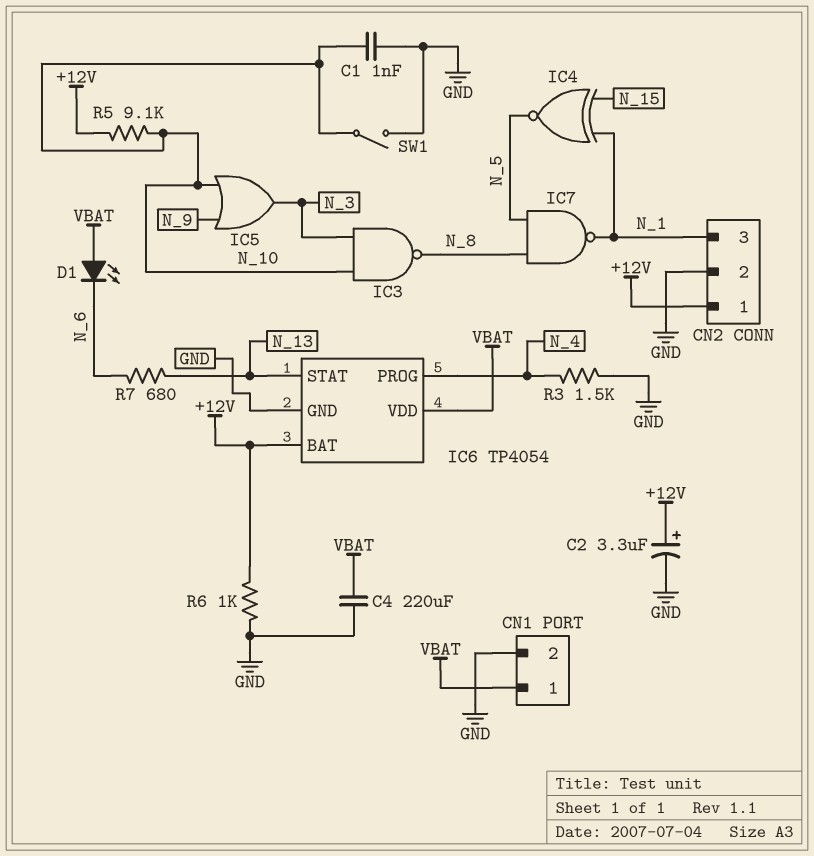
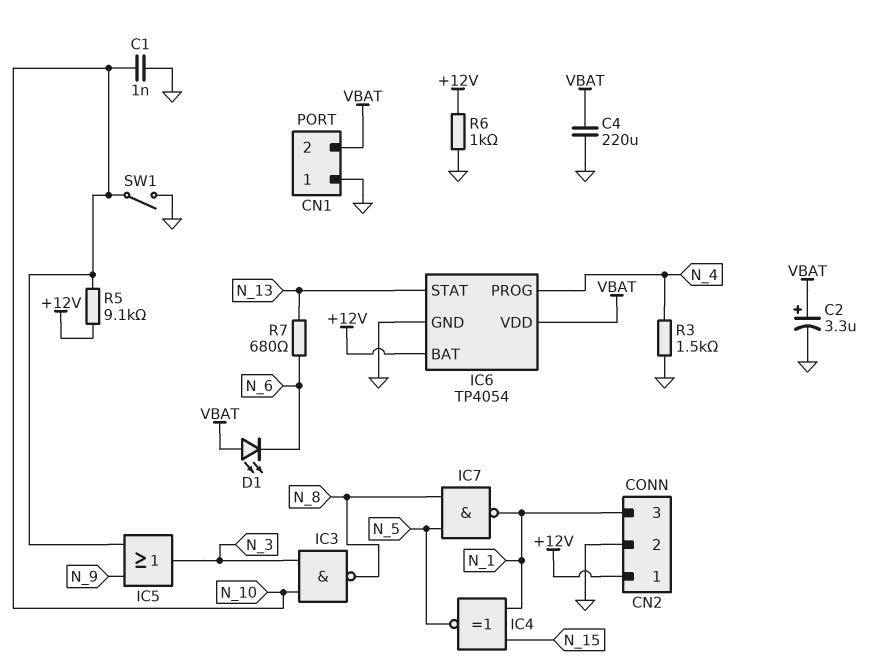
C2: 3.3uF (plus +12V, minus GND) -> 3.3uF (plus VBAT, minus GND)
CN1 pin 1: VBAT -> GND
CN1 pin 2: GND -> VBAT

